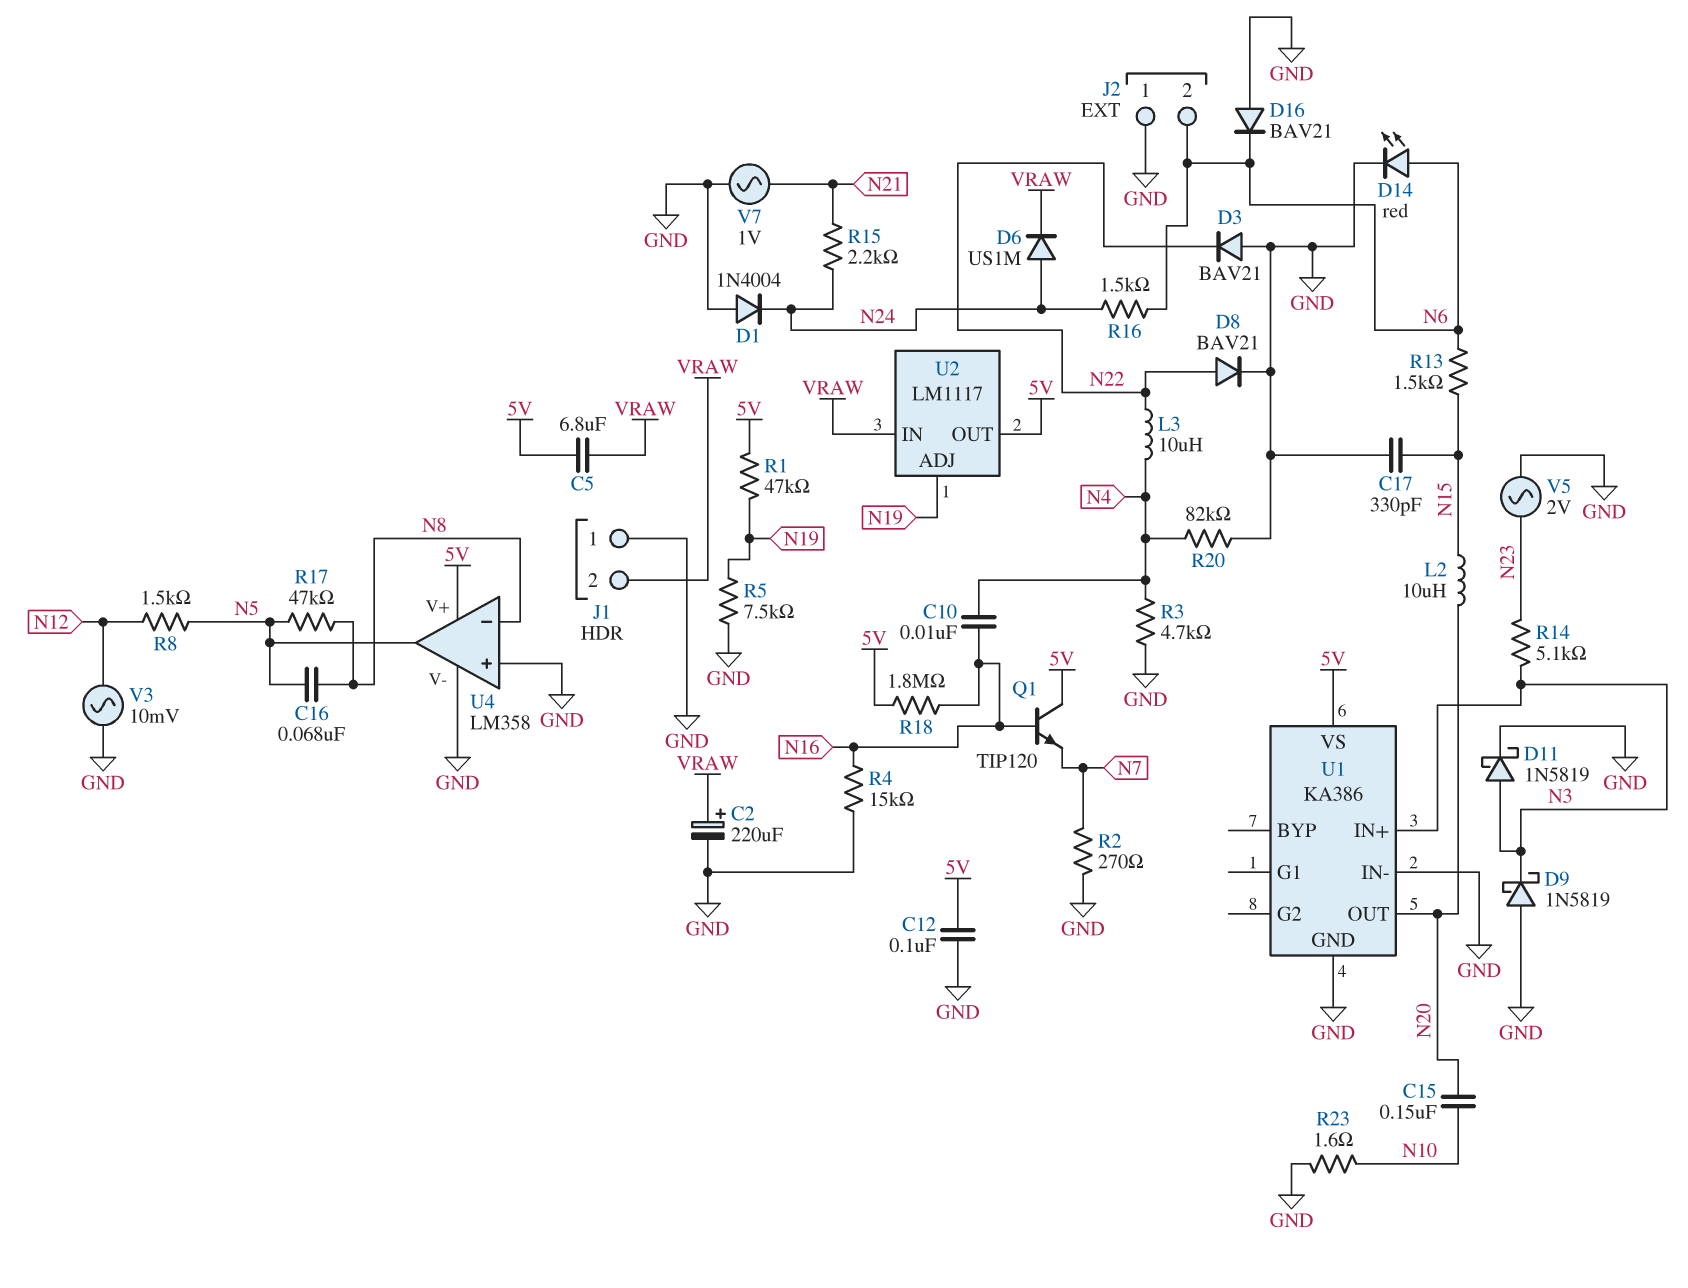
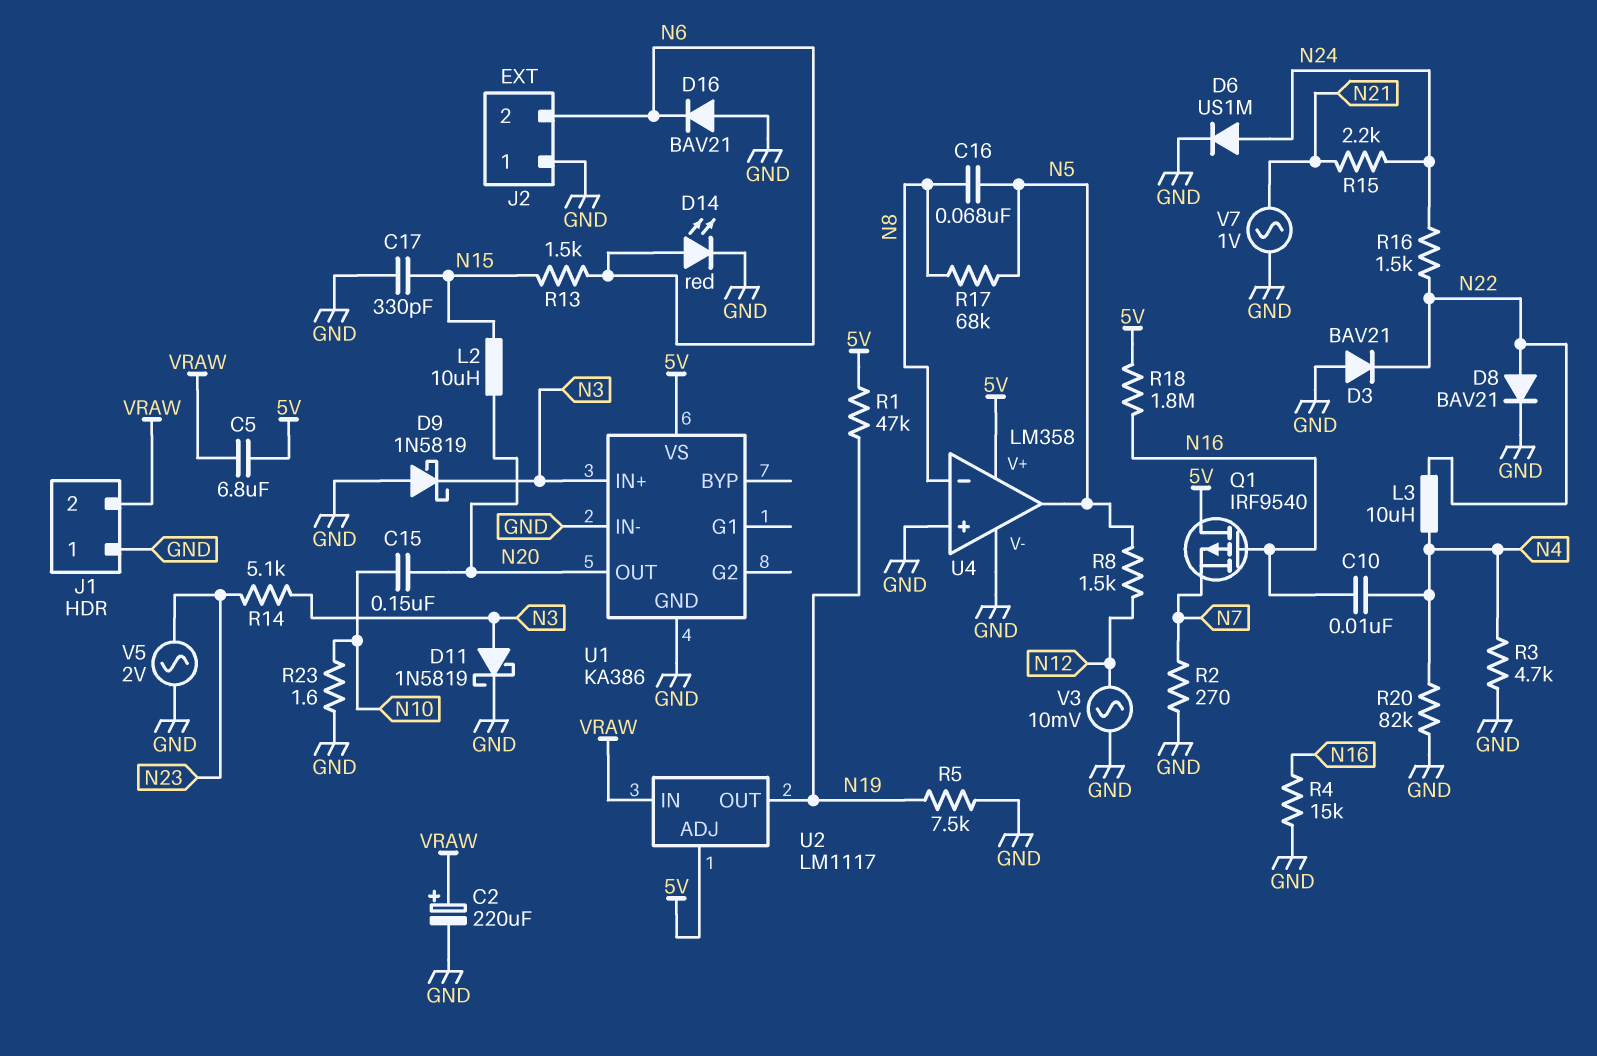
C12: 100nF (5V, GND) -> none
D1: diode 1N4004 (A GND, K N24) -> none
D6: diode US1M (A N24, K VRAW) -> diode US1M (A N24, K GND)
Q1: NPN TIP120 (B N16, C 5V, E N7) -> PMOS IRF9540 (G N16, D 5V, S N7)
R16: 1.5k (N6, N24) -> 1.5k (N22, N24)
R17: 47k (N5, N8) -> 68k (N5, N8)
U2 pin ADJ: N19 -> 5V
U2 pin OUT: 5V -> N19

